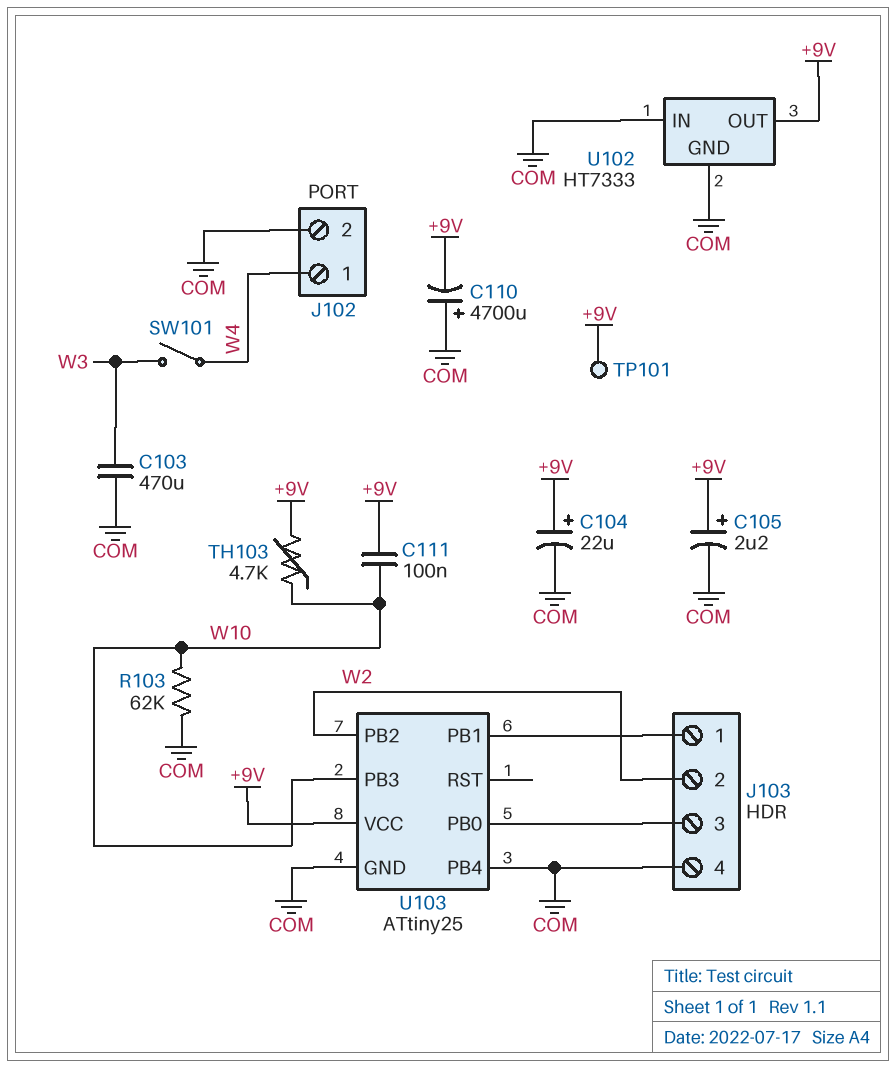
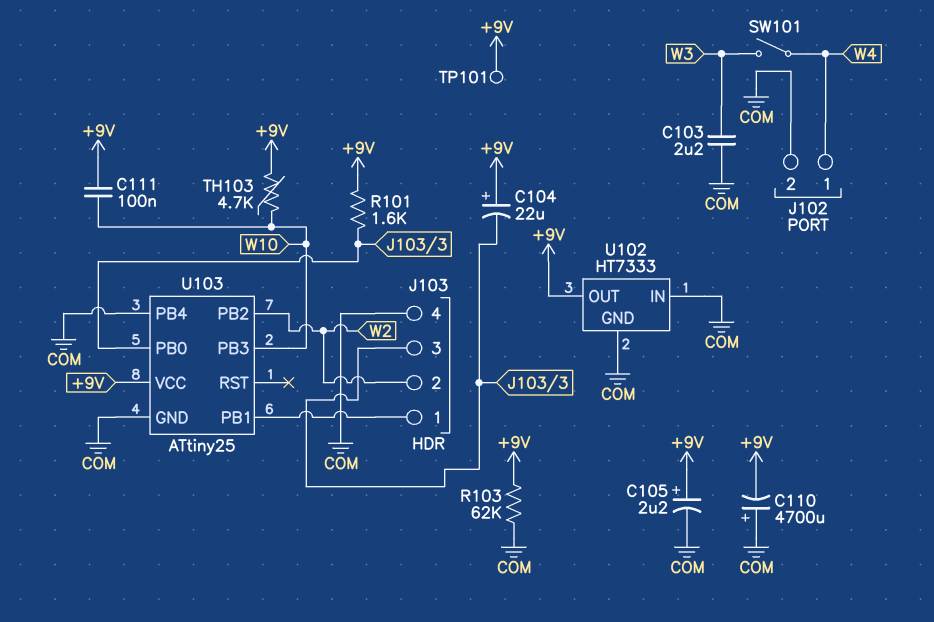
C103: 470uF (COM, W3) -> 2.2uF (COM, W3)
C104: 22uF (plus +9V, minus COM) -> 22uF (plus +9V, minus J103/3)
R101: none -> 1.6k (+9V, J103/3)
R103: 62k (COM, W10) -> 62k (+9V, COM)

